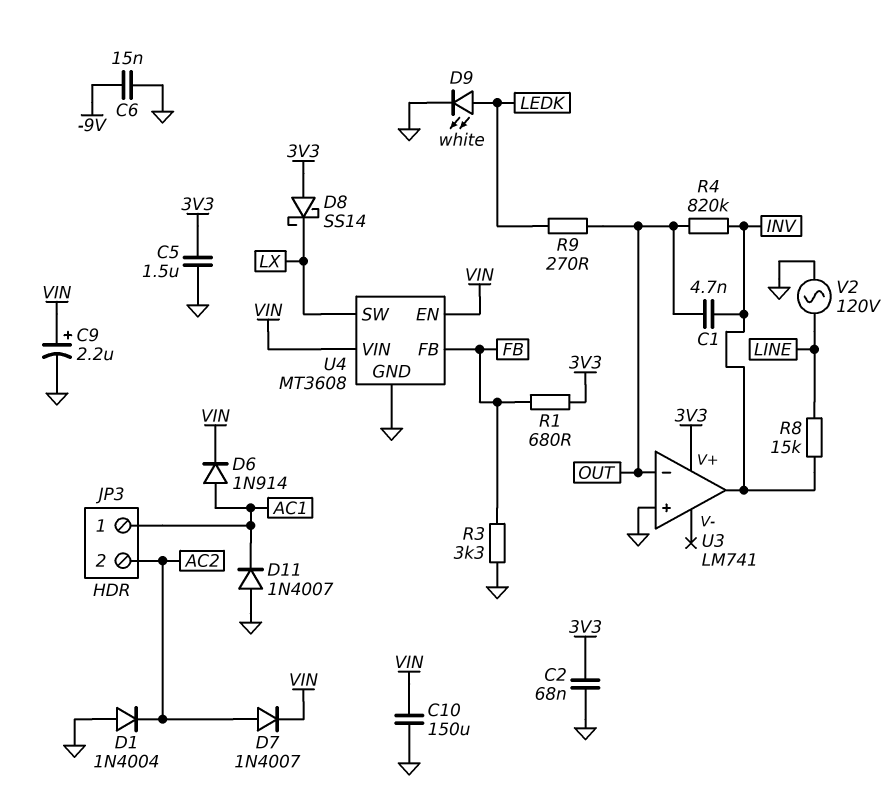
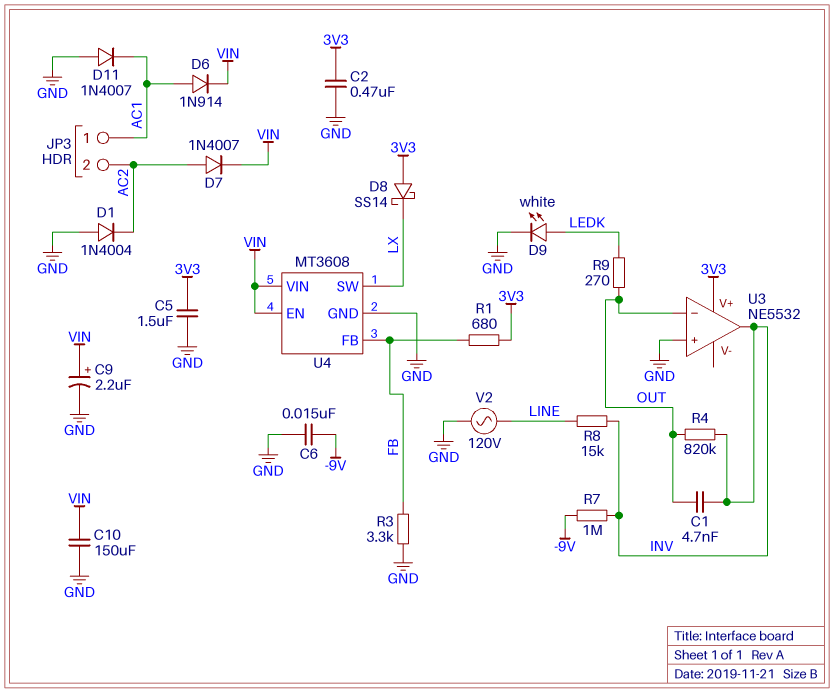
C2: 68nF (3V3, GND) -> 470nF (3V3, GND)
R7: none -> 1M (-9V, INV)
U3: LM741 -> NE5532

